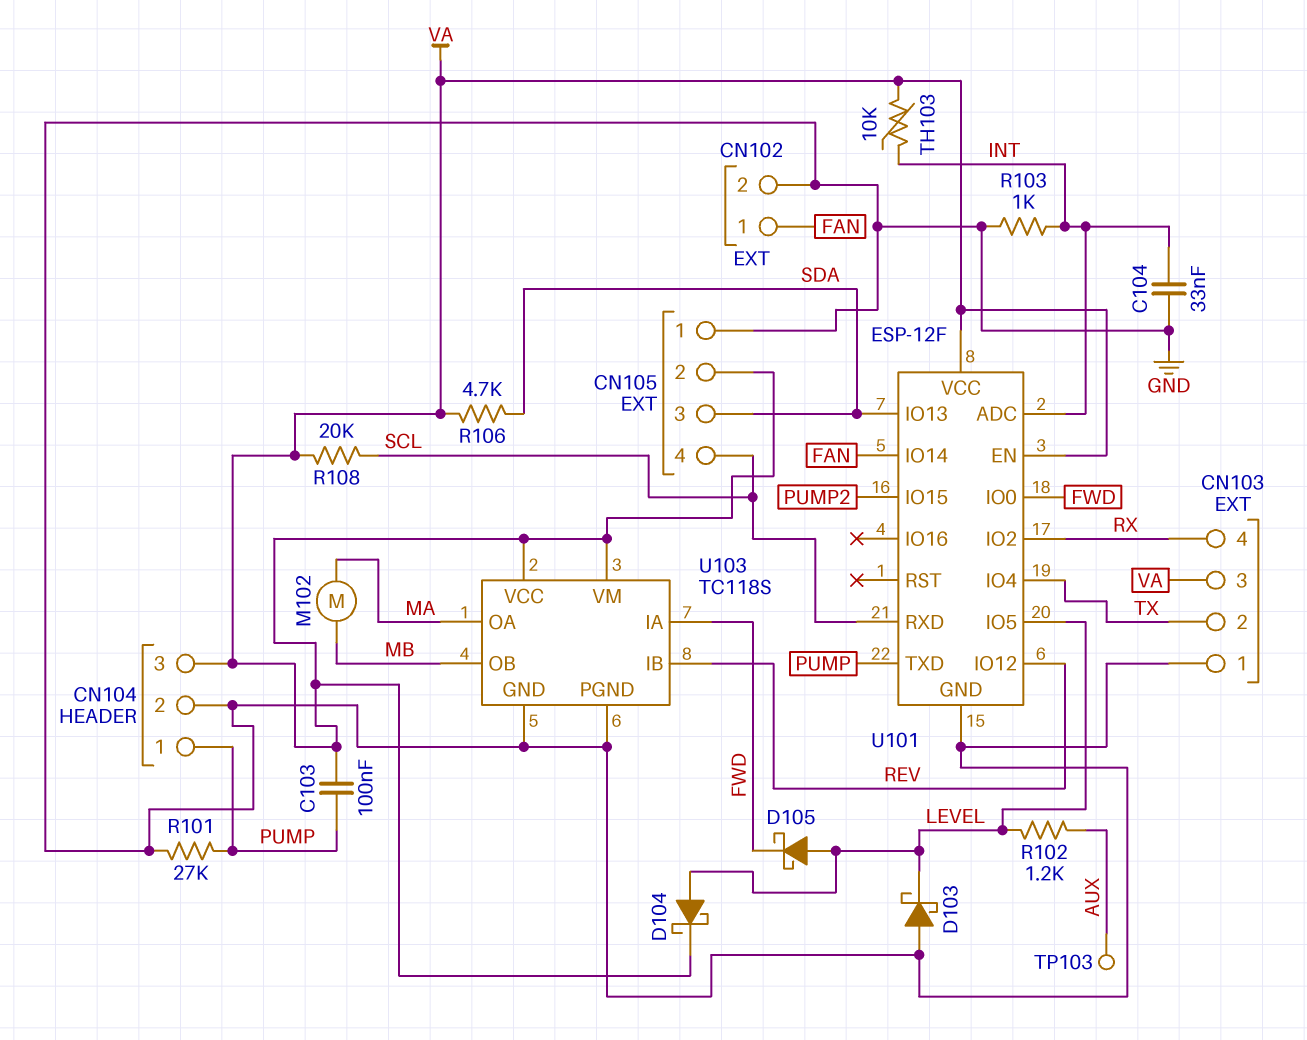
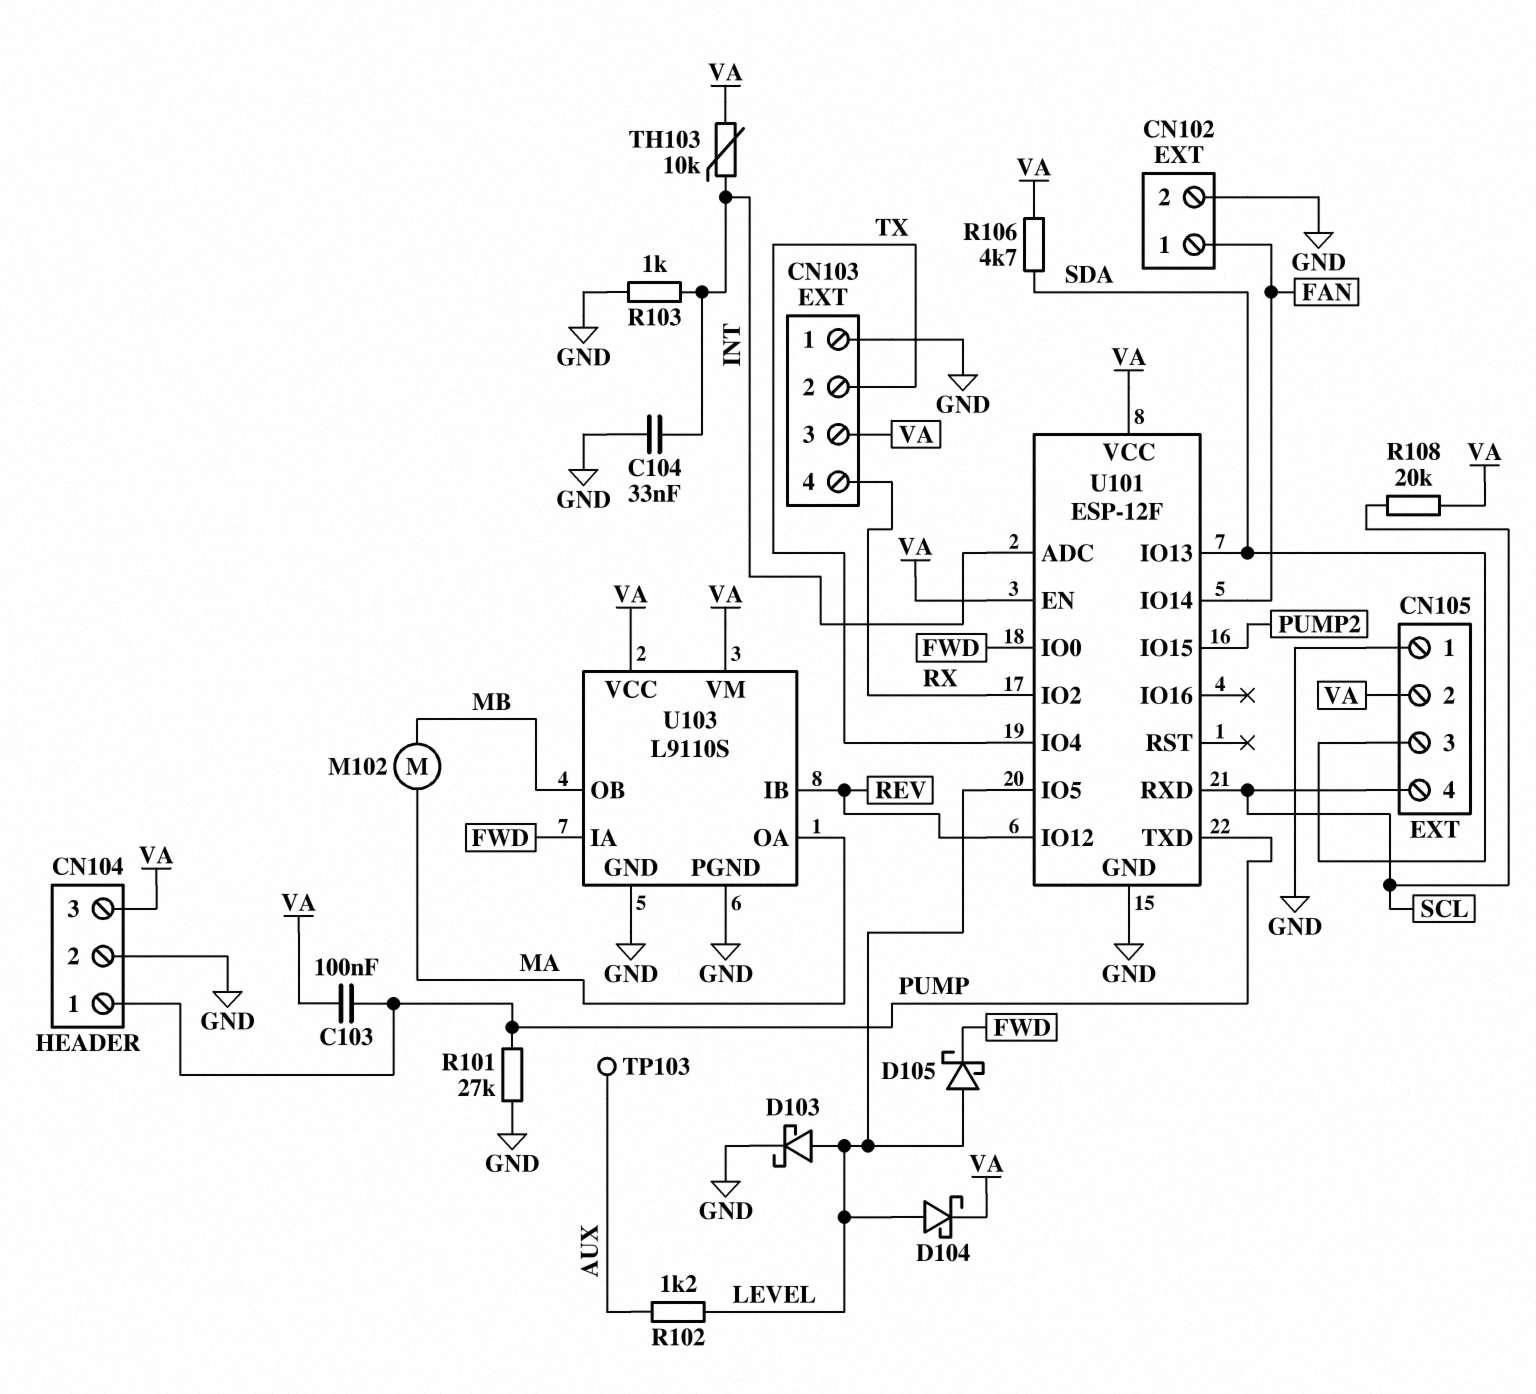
D103: schottky (A GND, K LEVEL) -> schottky (A LEVEL, K GND)
U103: TC118S -> L9110S

